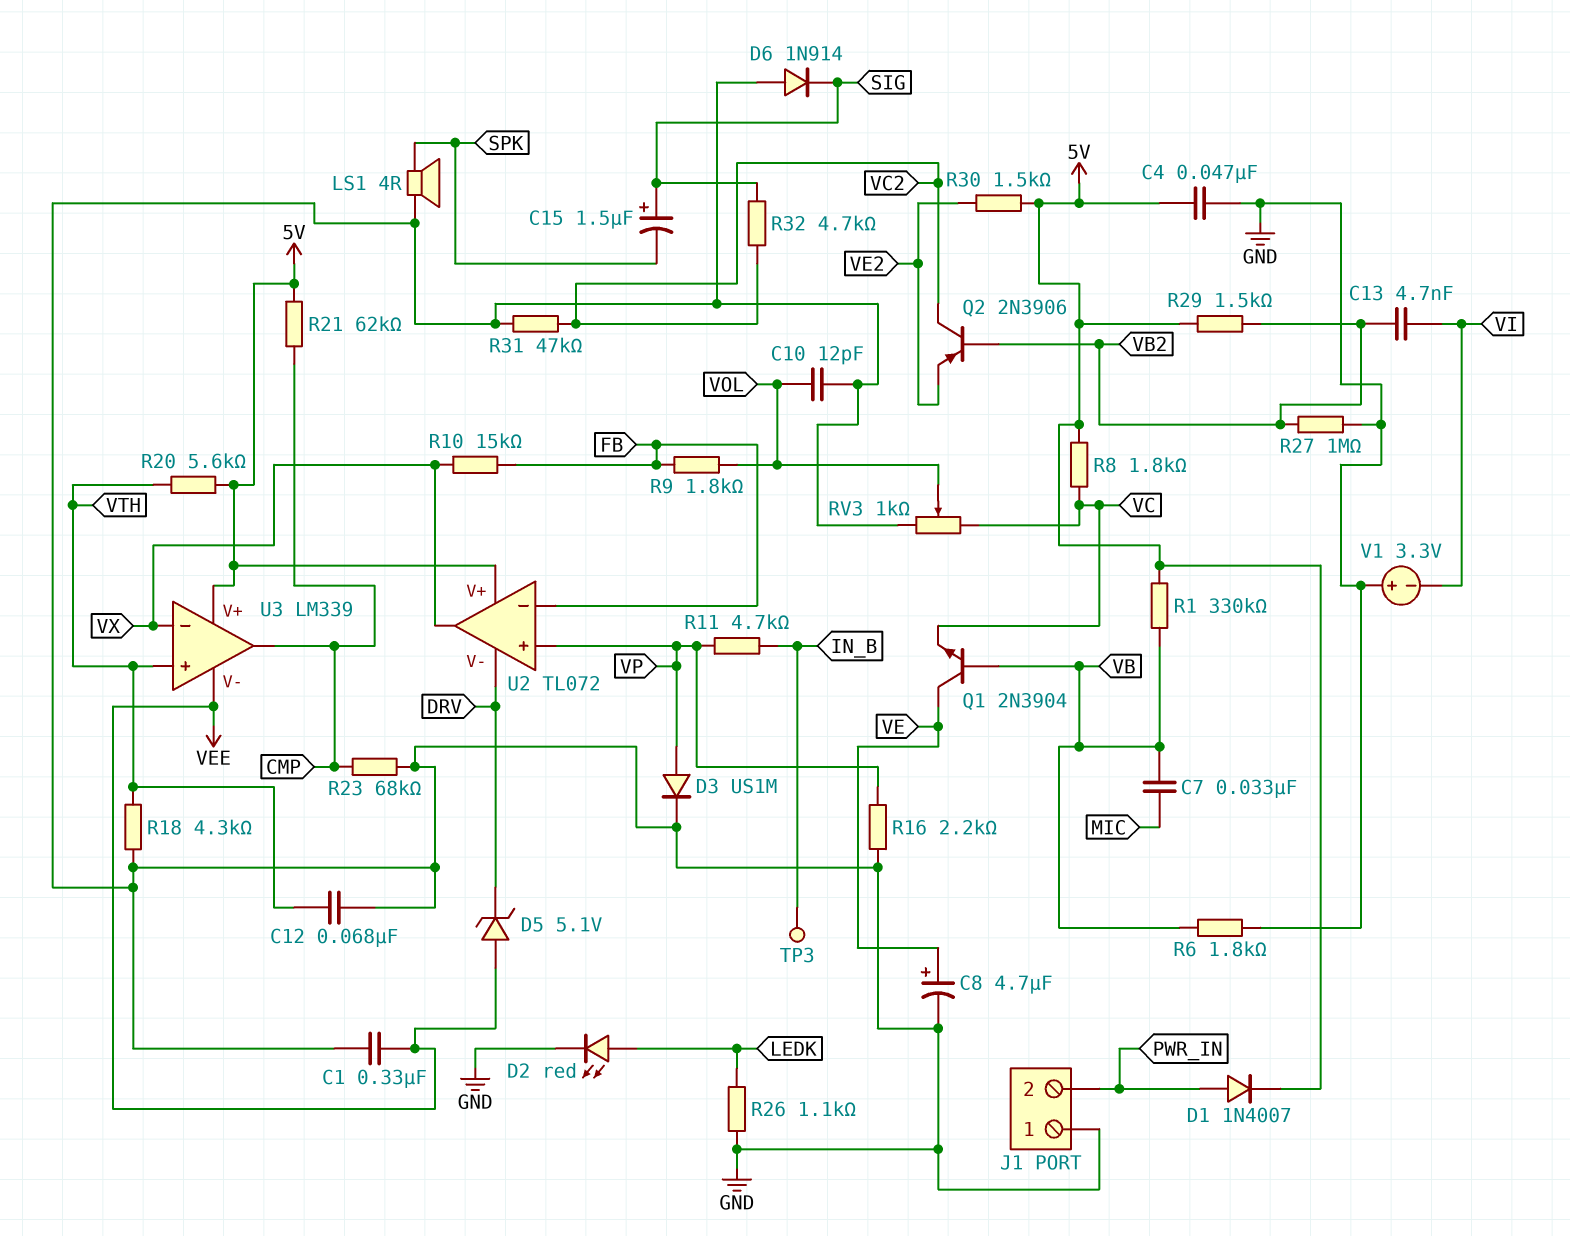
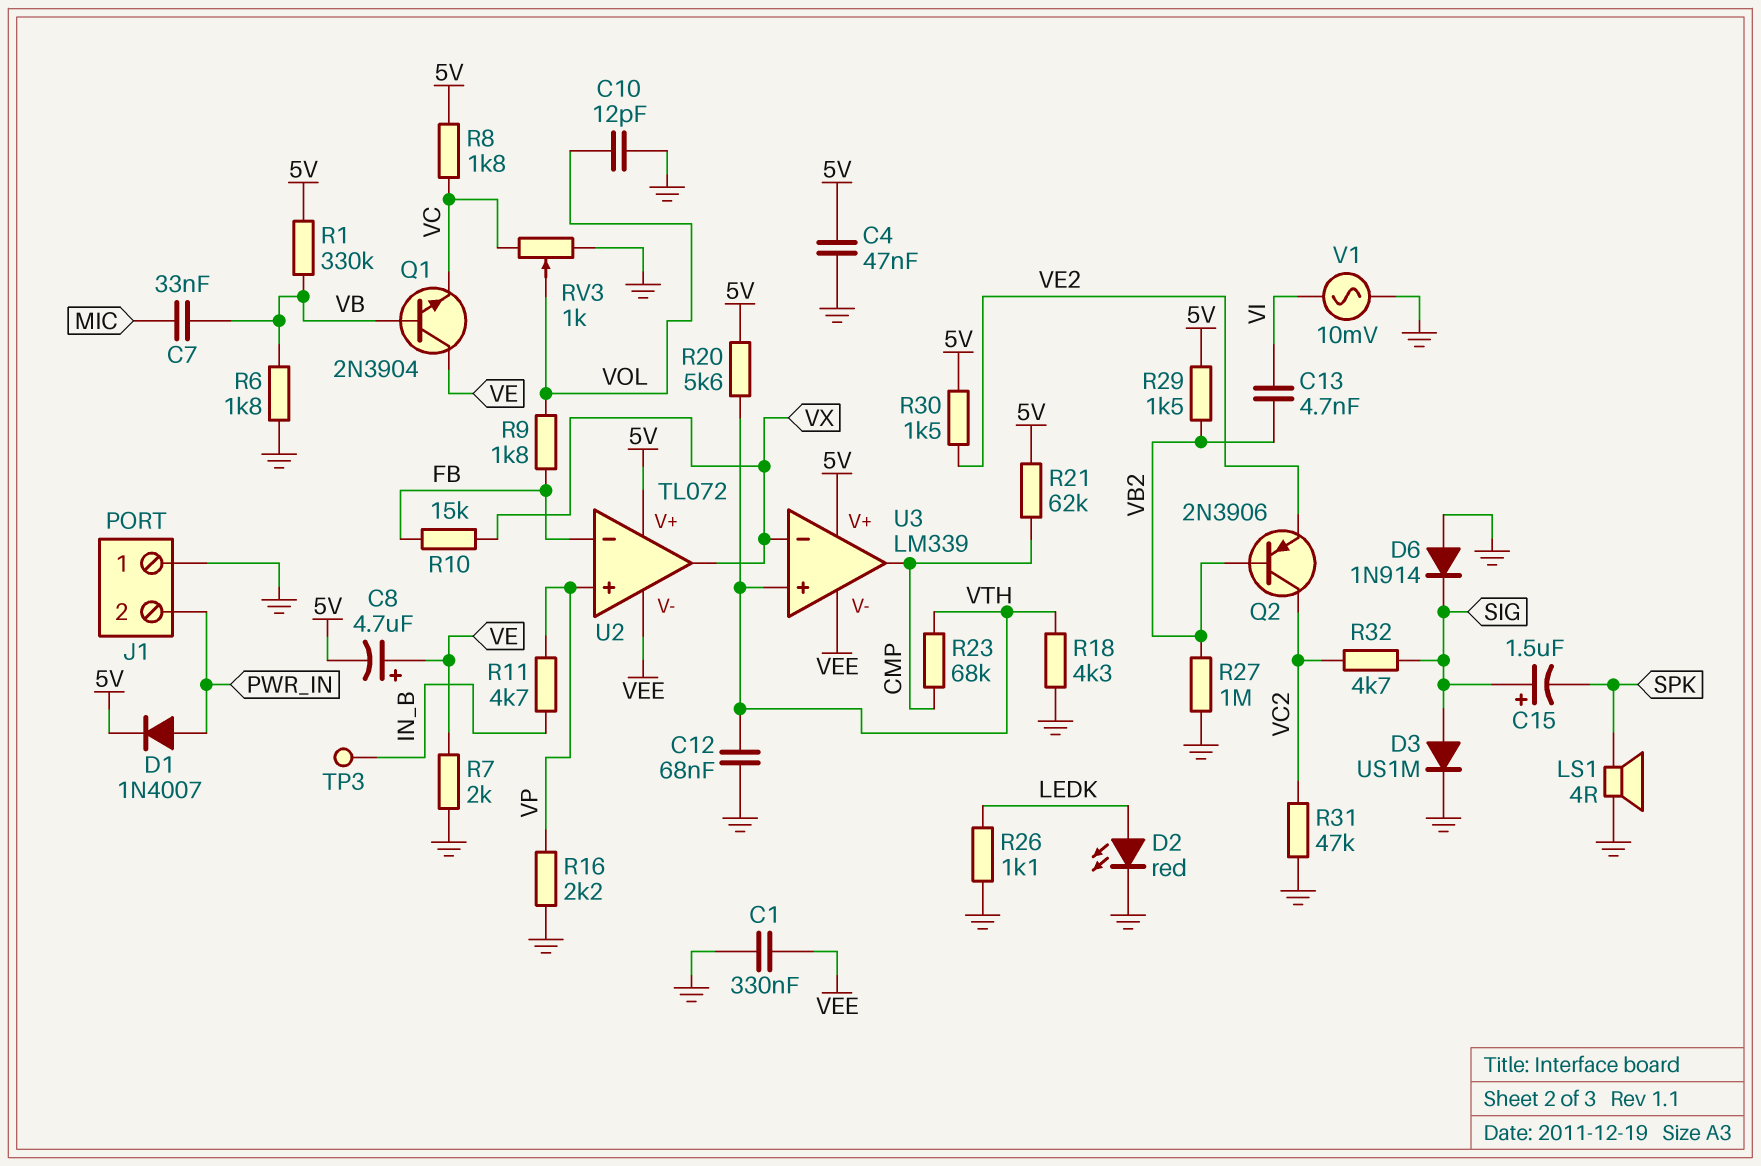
C8: 4.7uF (plus VE, minus GND) -> 4.7uF (plus VE, minus 5V)
D3: diode US1M (A VP, K GND) -> diode US1M (A SIG, K GND)
D5: zener 5.1V (A VEE, K DRV) -> none
R7: none -> 2k (GND, VE)
R23: 68k (CMP, GND) -> 68k (CMP, VTH)
U2 pin V-: DRV -> VEE
V1: 3.3V (plus GND, minus VI) -> AC 10mV (GND, VI)

